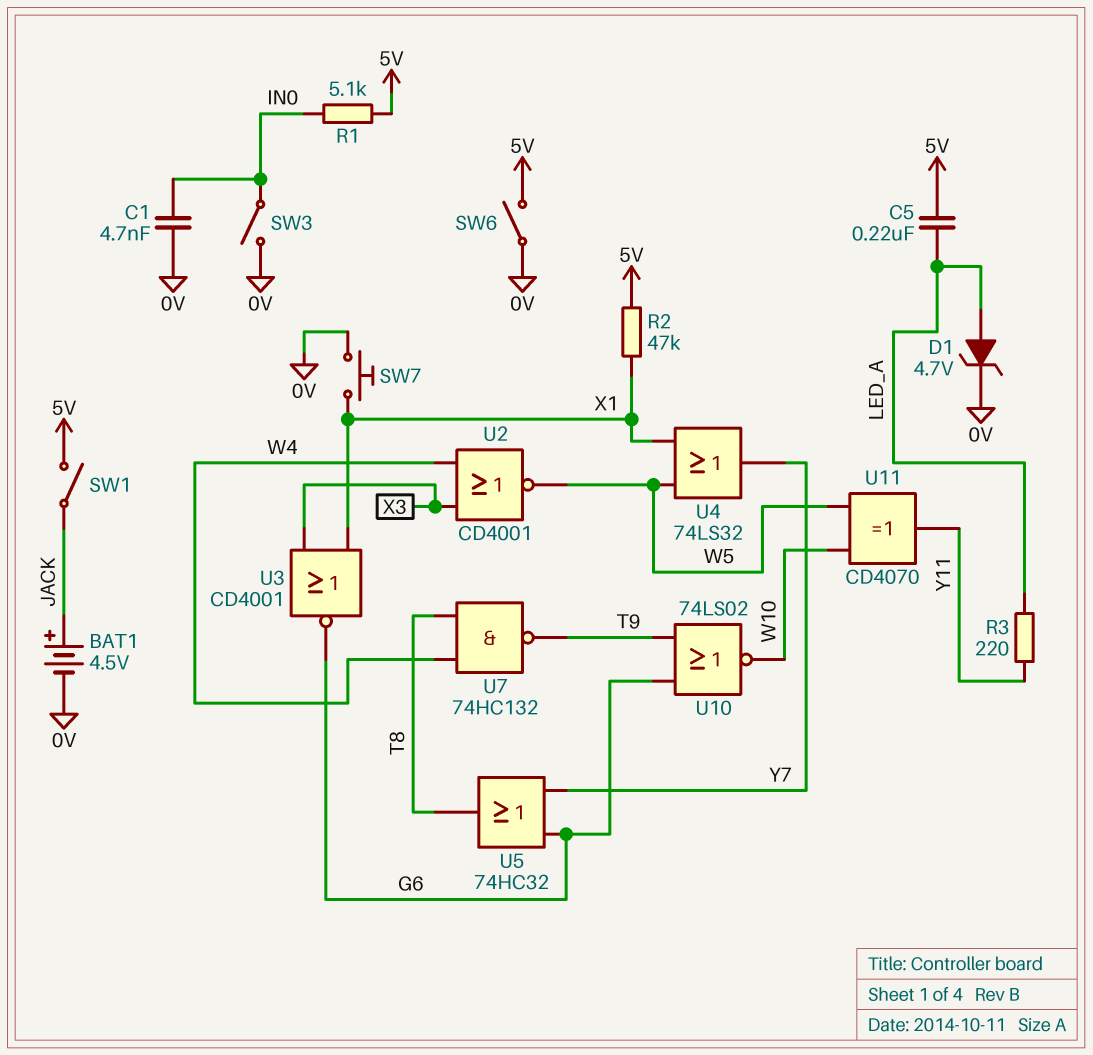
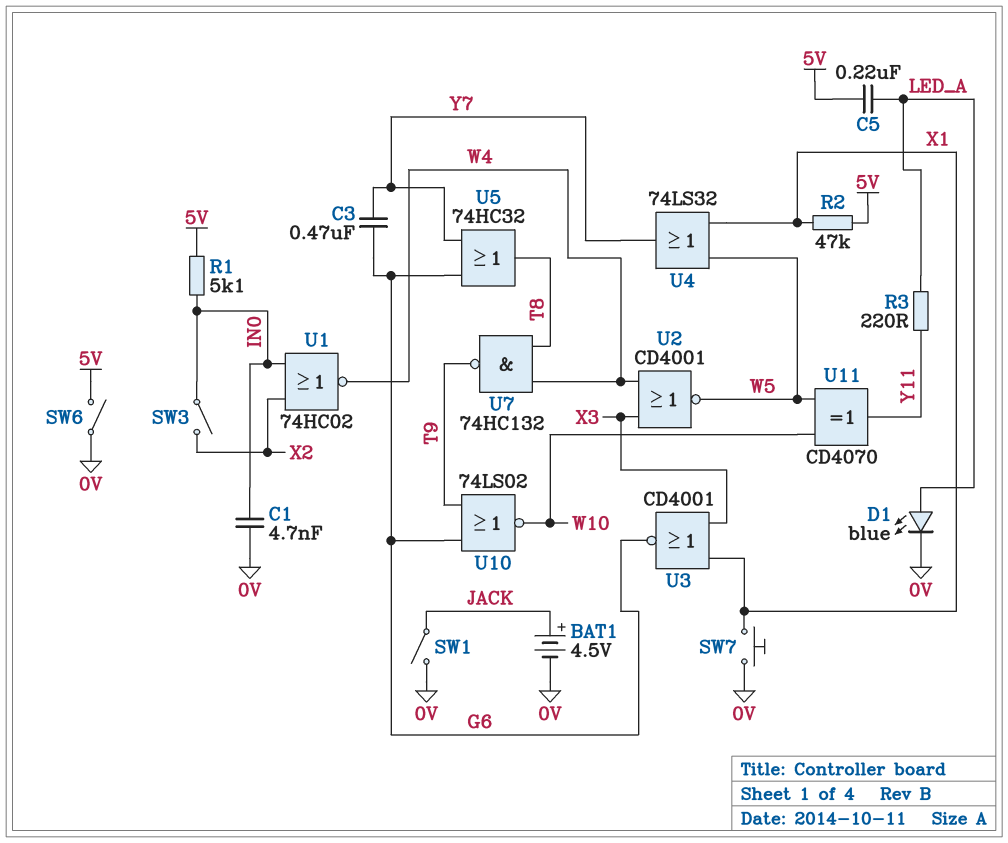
C3: none -> 470nF (G6, Y7)
D1: zener 4.7V (A LED_A, K 0V) -> LED blue (A LED_A, K 0V)
SW1: switch (5V, JACK) -> switch (0V, JACK)
SW3: switch (0V, IN0) -> switch (IN0, X2)
U1: none -> NOR 74HC02 (in IN0, in X2, out W4)

